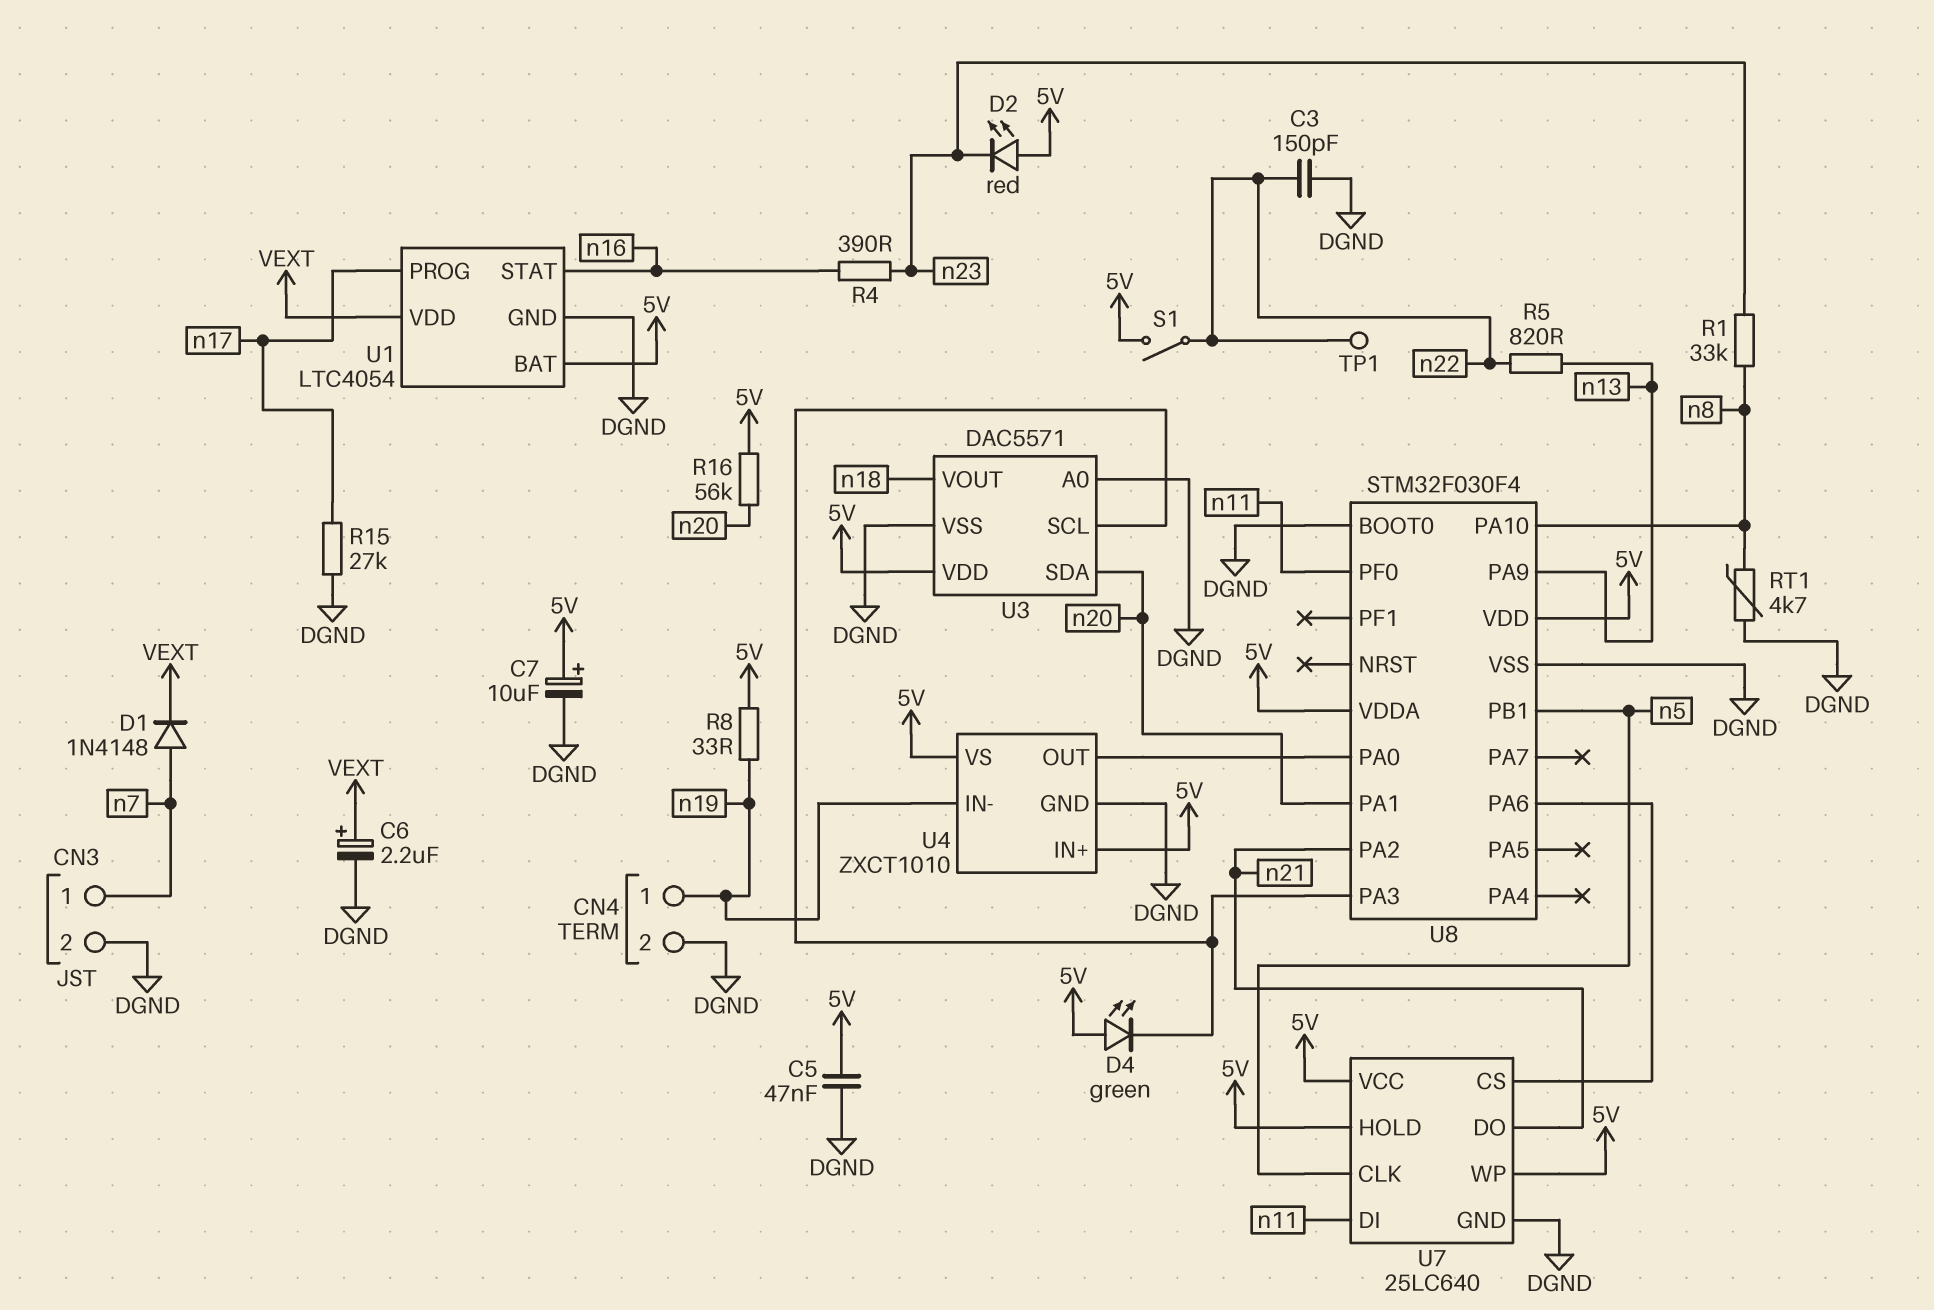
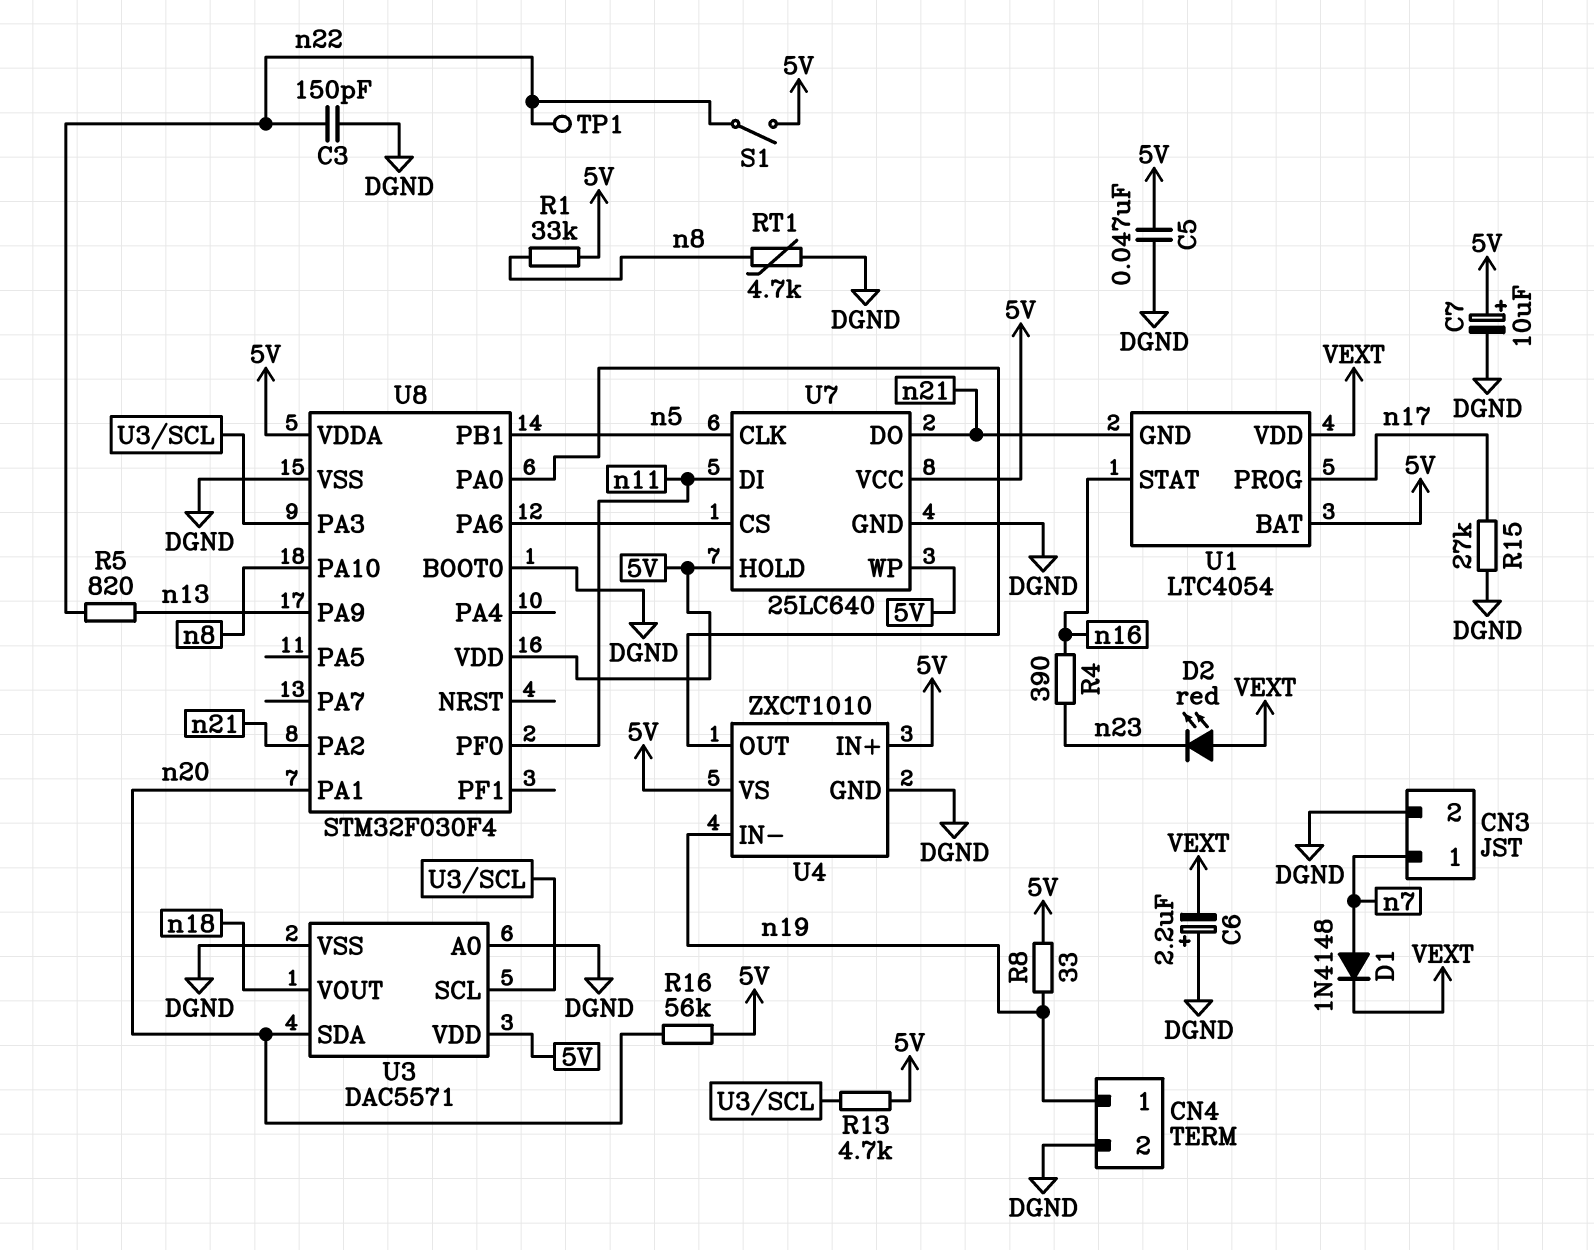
C6: 2.2uF (plus VEXT, minus DGND) -> 2.2uF (plus DGND, minus VEXT)
D2: LED red (A 5V, K n23) -> LED red (A VEXT, K n23)
D4: LED green (A 5V, K U3/SCL) -> none
R1: 33k (n8, n23) -> 33k (5V, n8)
R13: none -> 4.7k (5V, U3/SCL)
U1 pin GND: DGND -> n21

